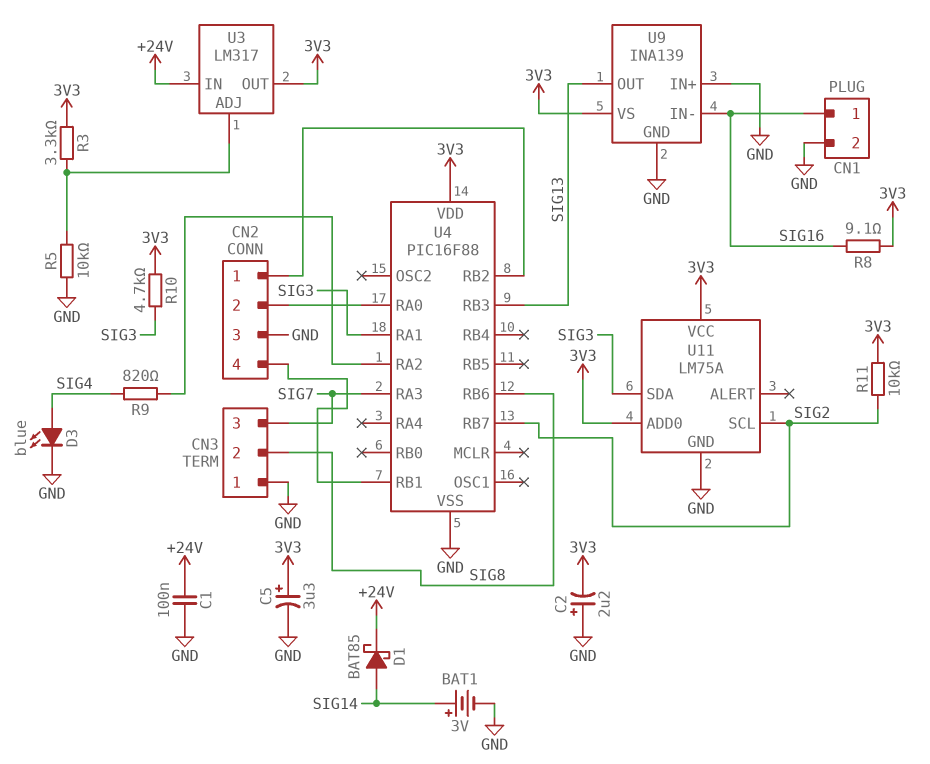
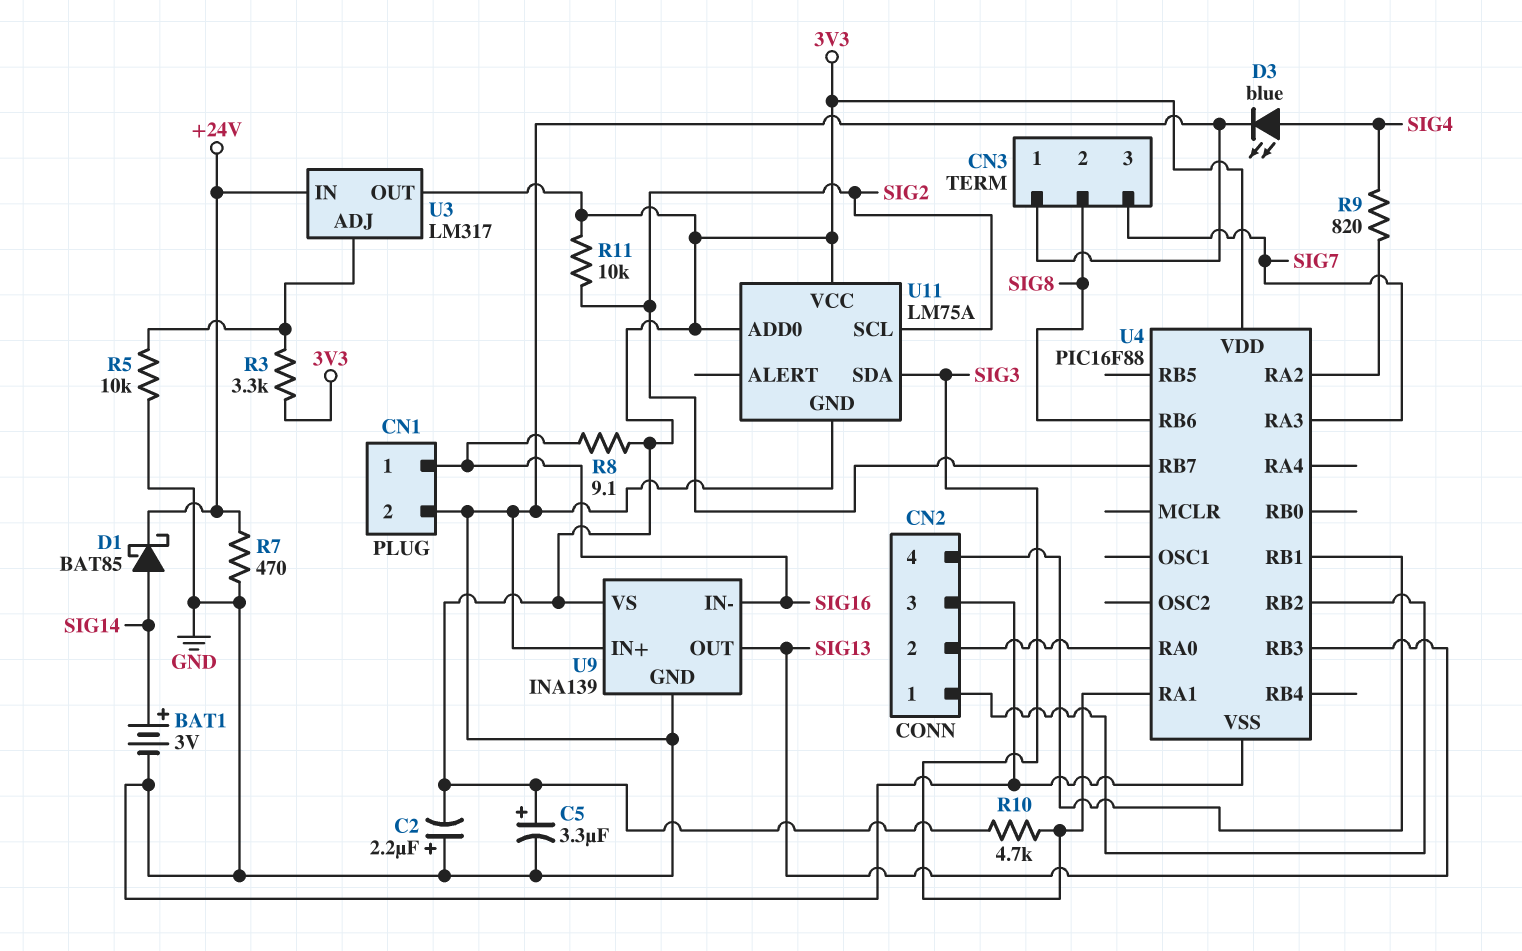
C1: 100nF (+24V, GND) -> none
R7: none -> 470 (+24V, GND)

